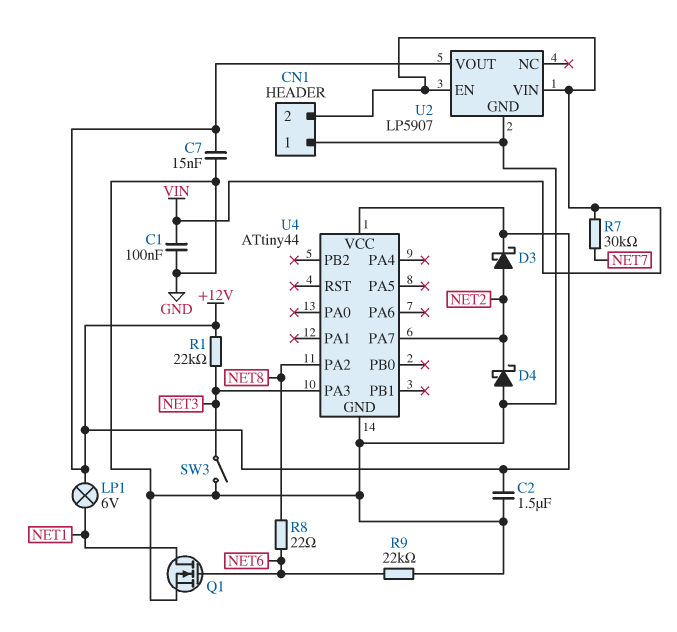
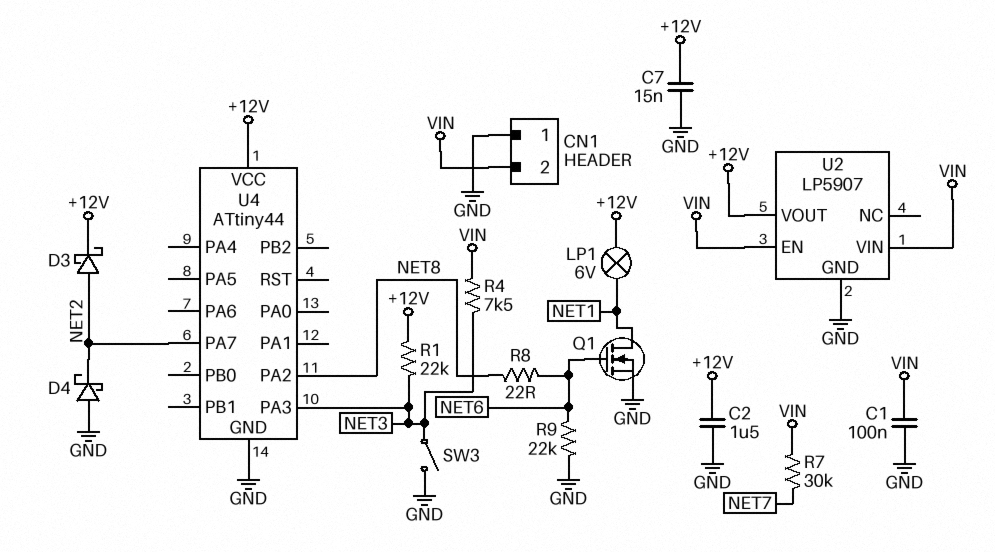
R4: none -> 7.5k (NET3, VIN)

